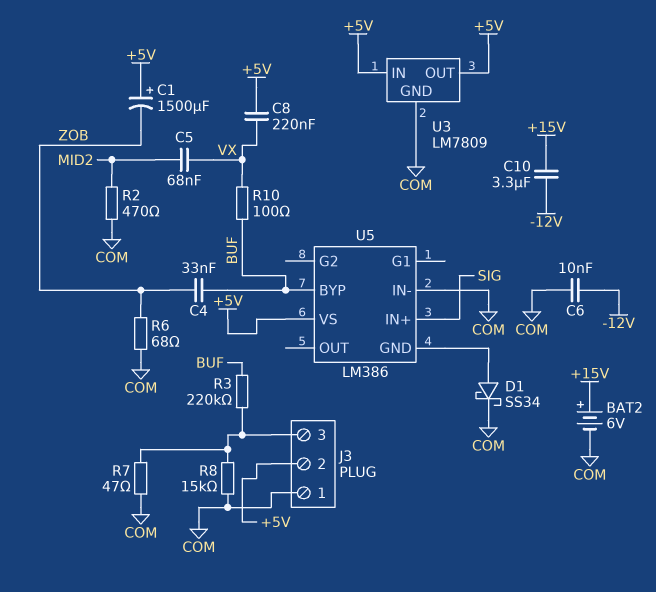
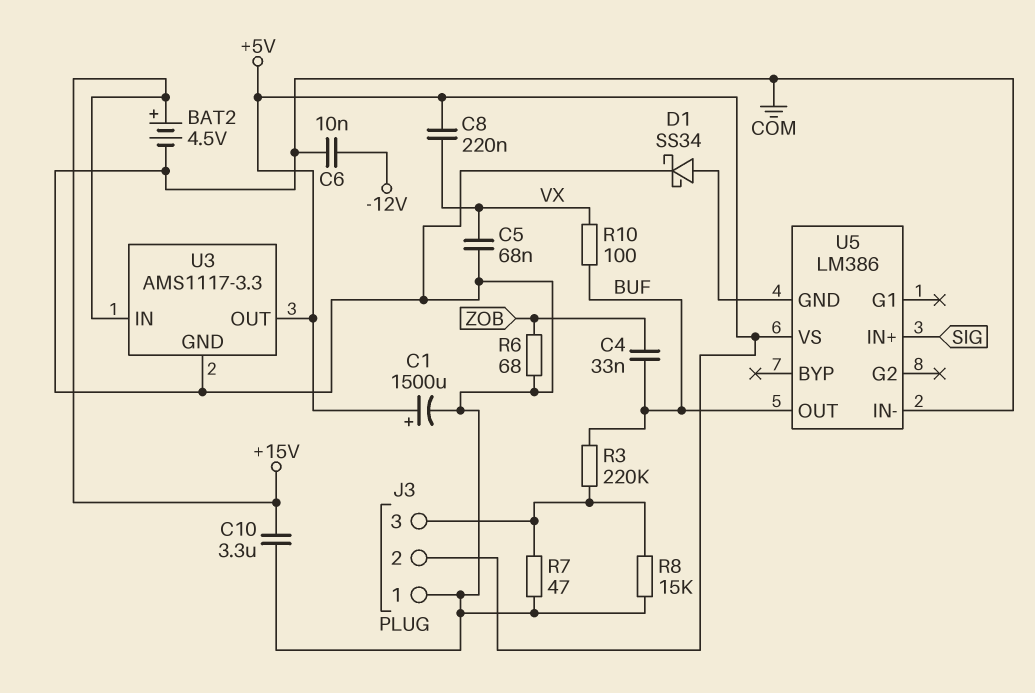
BAT2: 6V (plus +15V, minus COM) -> 4.5V (plus +15V, minus COM)
C1: 1500uF (plus +5V, minus ZOB) -> 1500uF (plus +5V, minus COM)
C5: 68nF (MID2, VX) -> 68nF (COM, VX)
C10: 3.3uF (+15V, -12V) -> 3.3uF (+15V, COM)
R2: 470 (COM, MID2) -> none
U3: LM7809 -> AMS1117-3.3
U3 pin IN: +5V -> +15V
U5 pin BYP: BUF -> none
U5 pin OUT: none -> BUF

